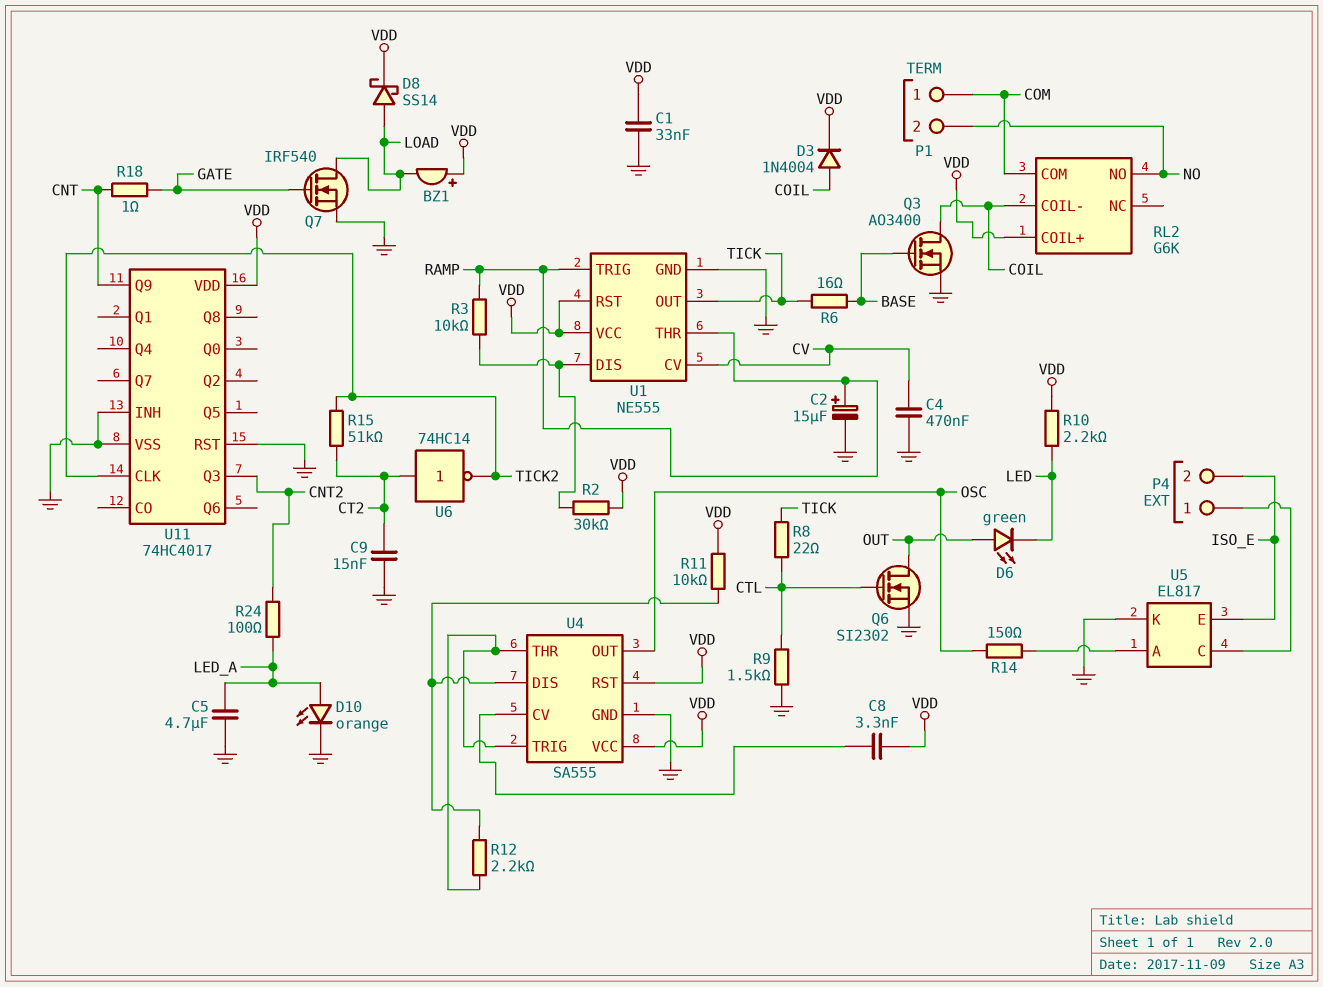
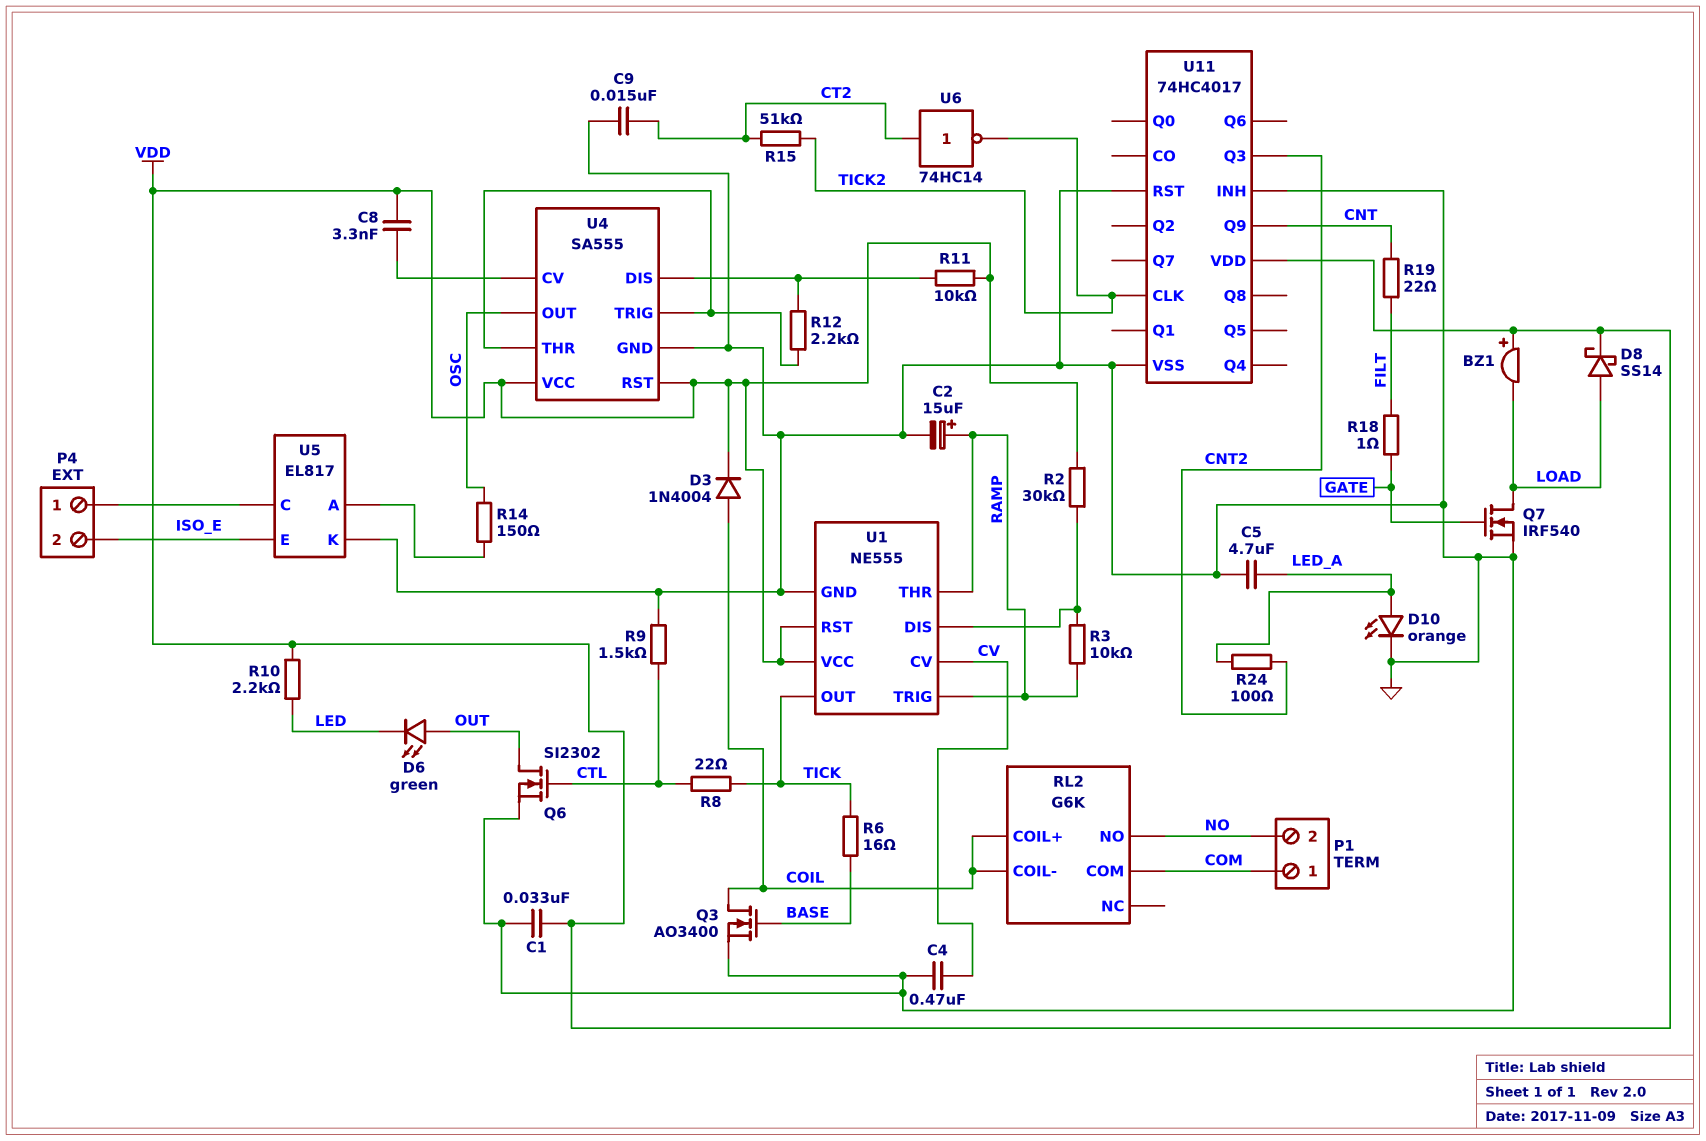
R18: 1 (CNT, GATE) -> 1 (FILT, GATE)
R19: none -> 22 (CNT, FILT)
RL2 pin COIL+: VDD -> COIL

